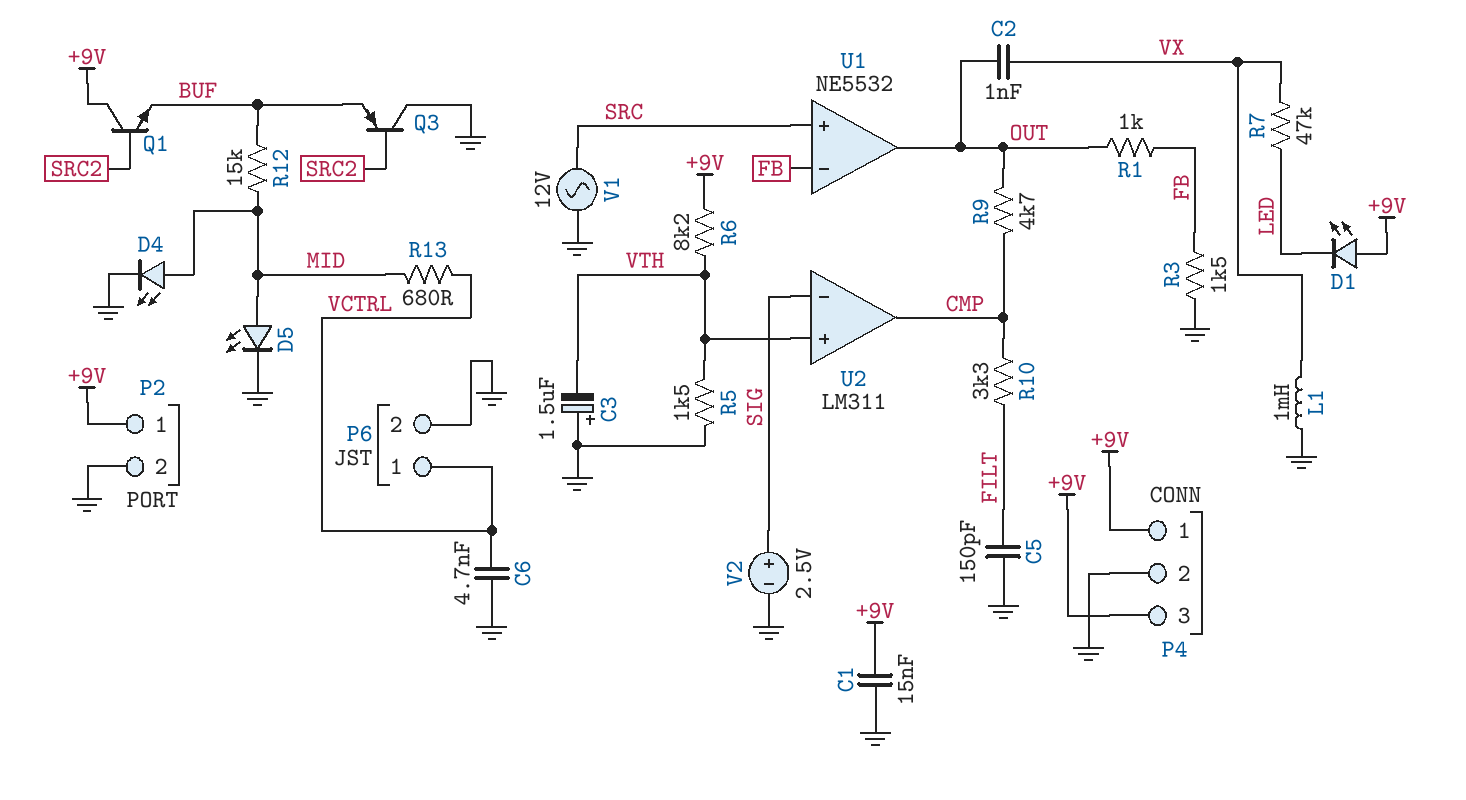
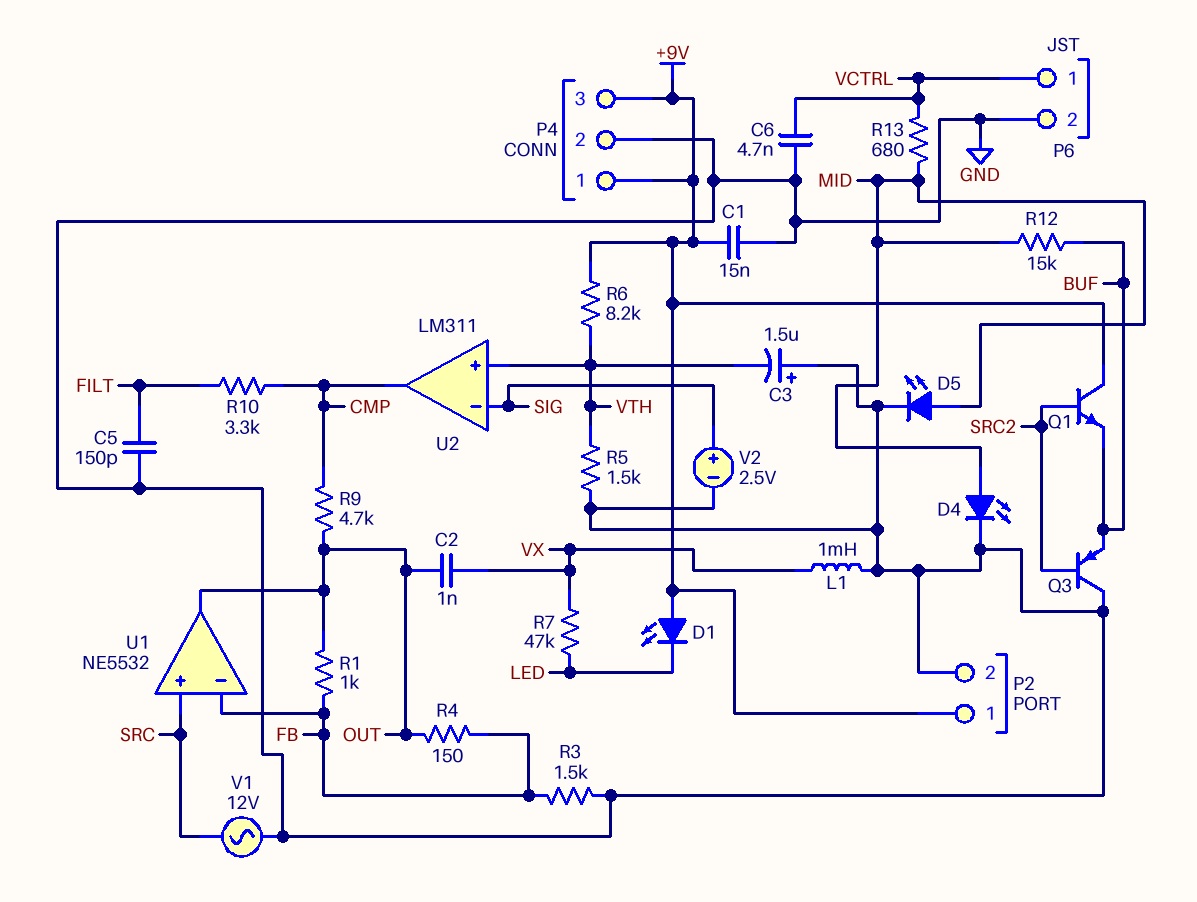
R4: none -> 150 (FB, OUT)

